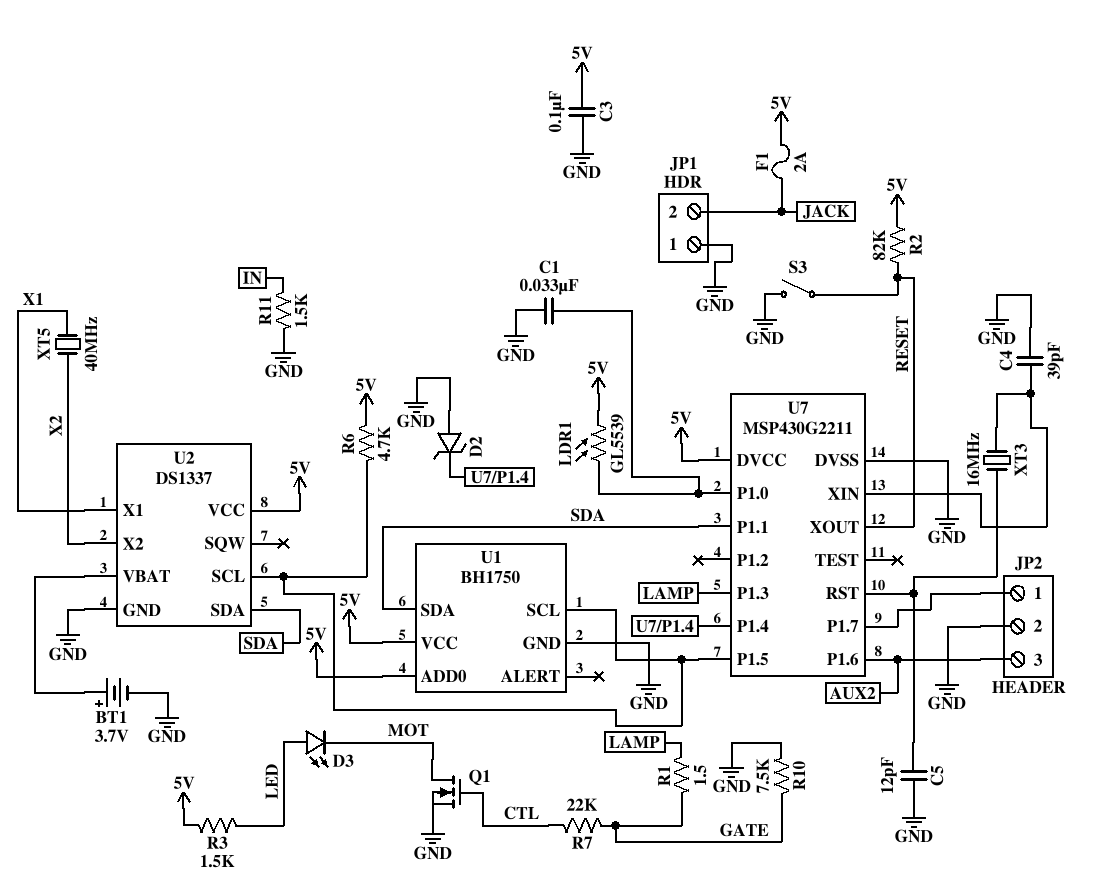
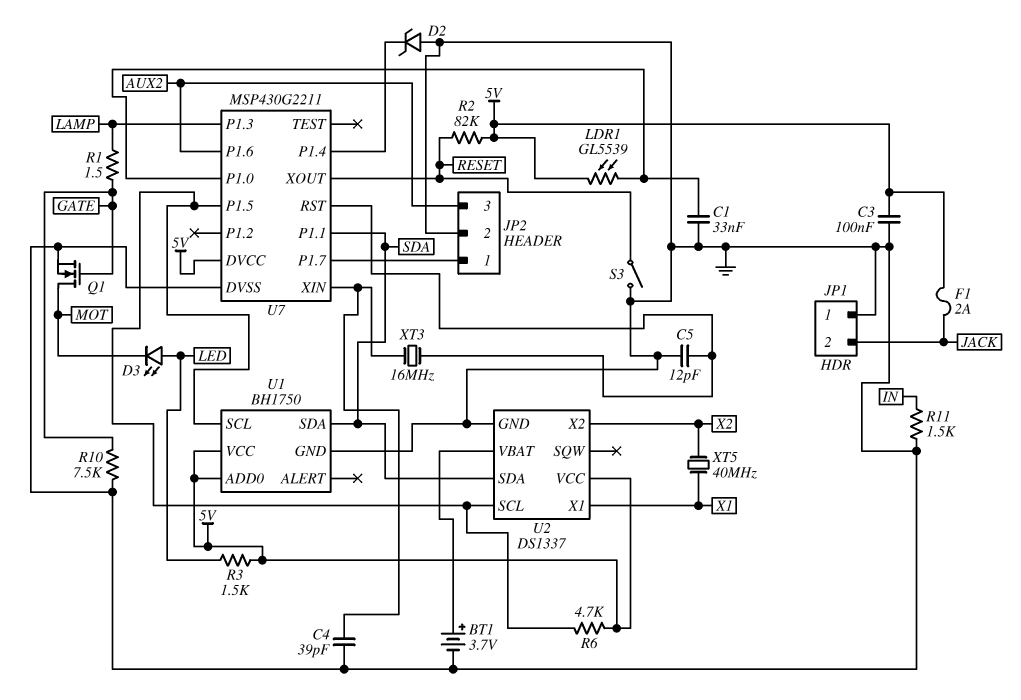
Q1: NMOS (G CTL, D MOT, S GND) -> NMOS (G GATE, D MOT, S GND)
R7: 22k (CTL, GATE) -> none

